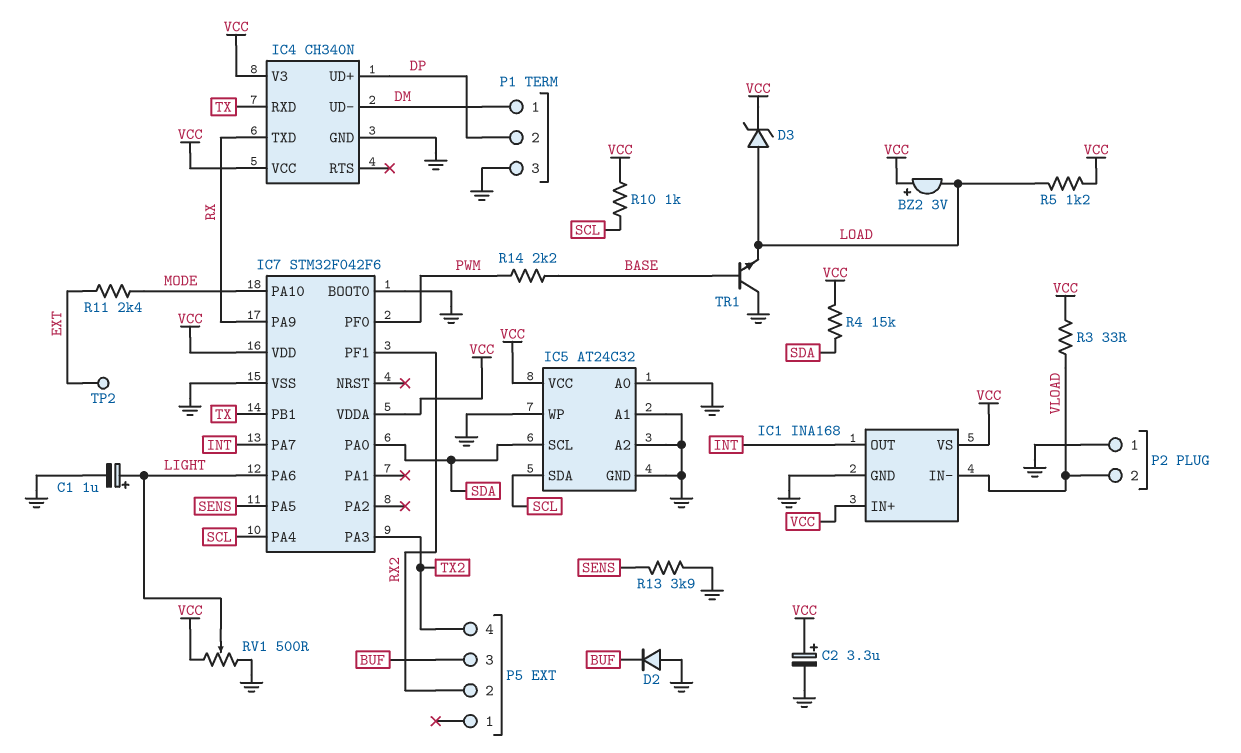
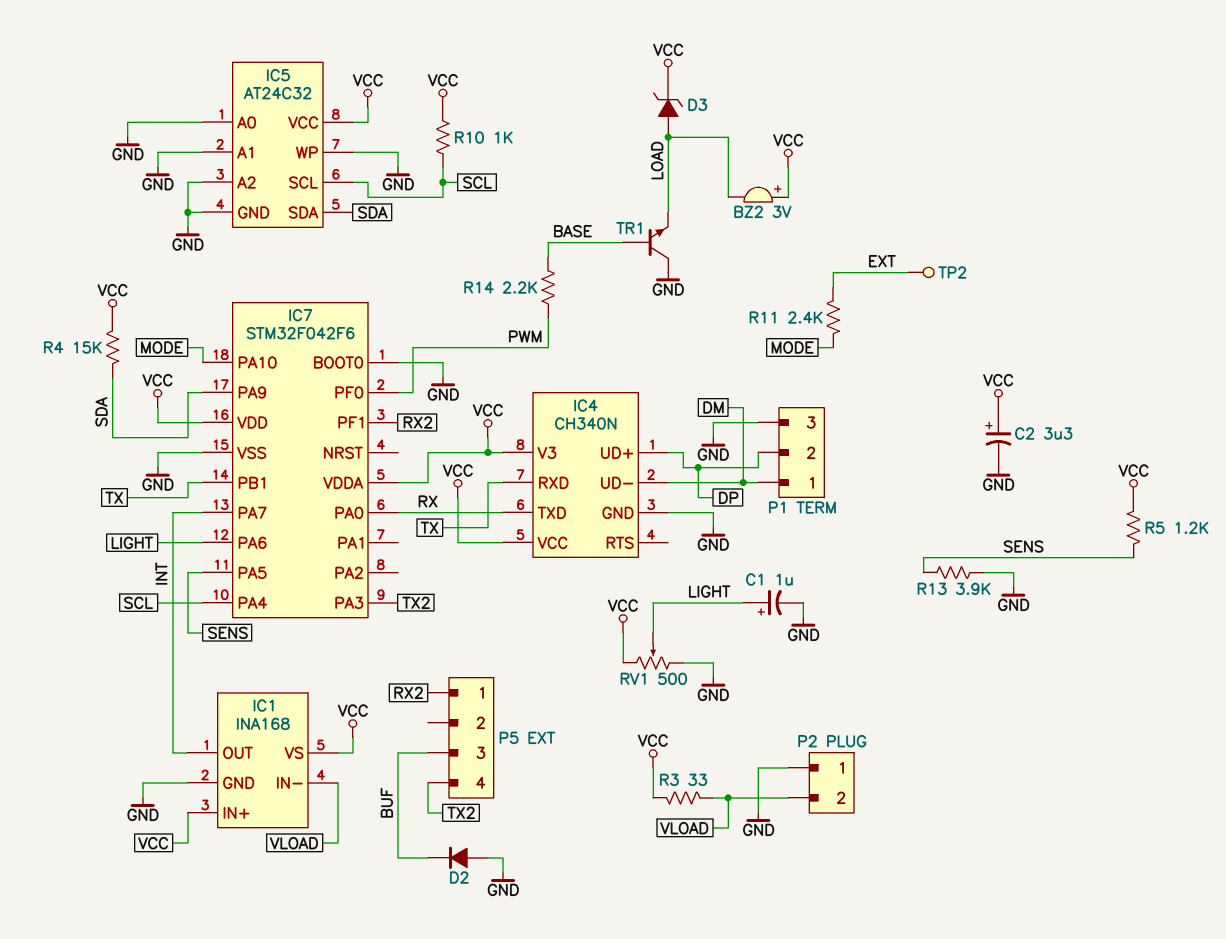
IC5 pin SCL: SDA -> SCL
IC5 pin SDA: SCL -> SDA
IC7 pin PA0: SDA -> RX
IC7 pin PA9: RX -> SDA
P5 pin 1: none -> RX2
P5 pin 2: RX2 -> none
R5: 1.2k (LOAD, VCC) -> 1.2k (SENS, VCC)

